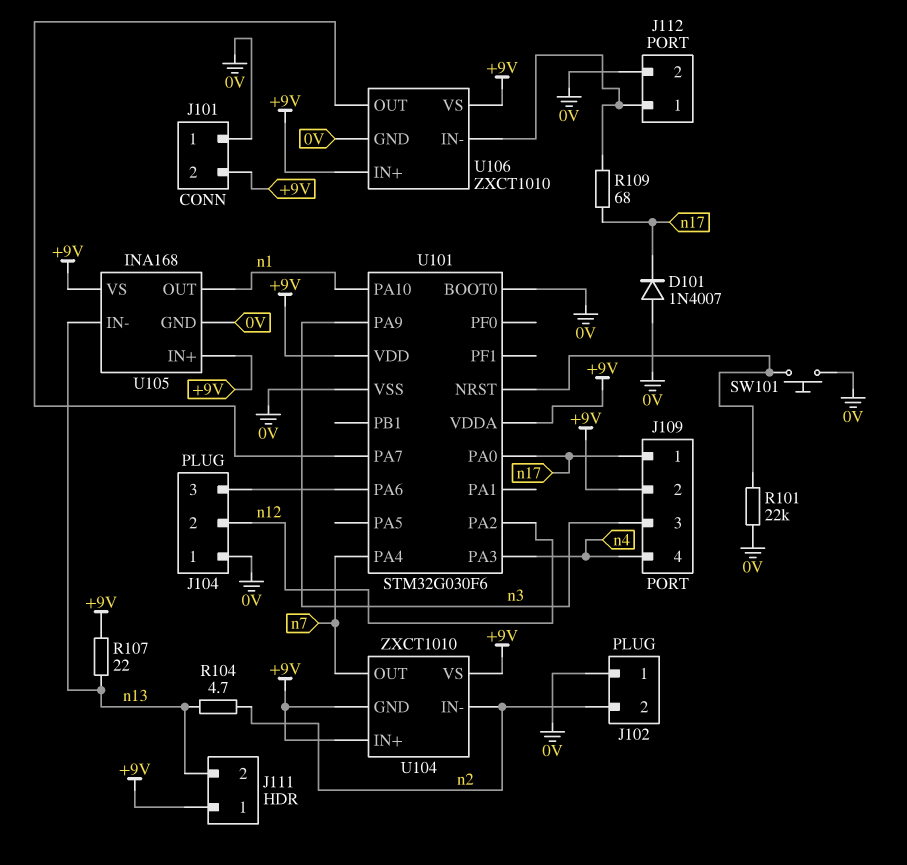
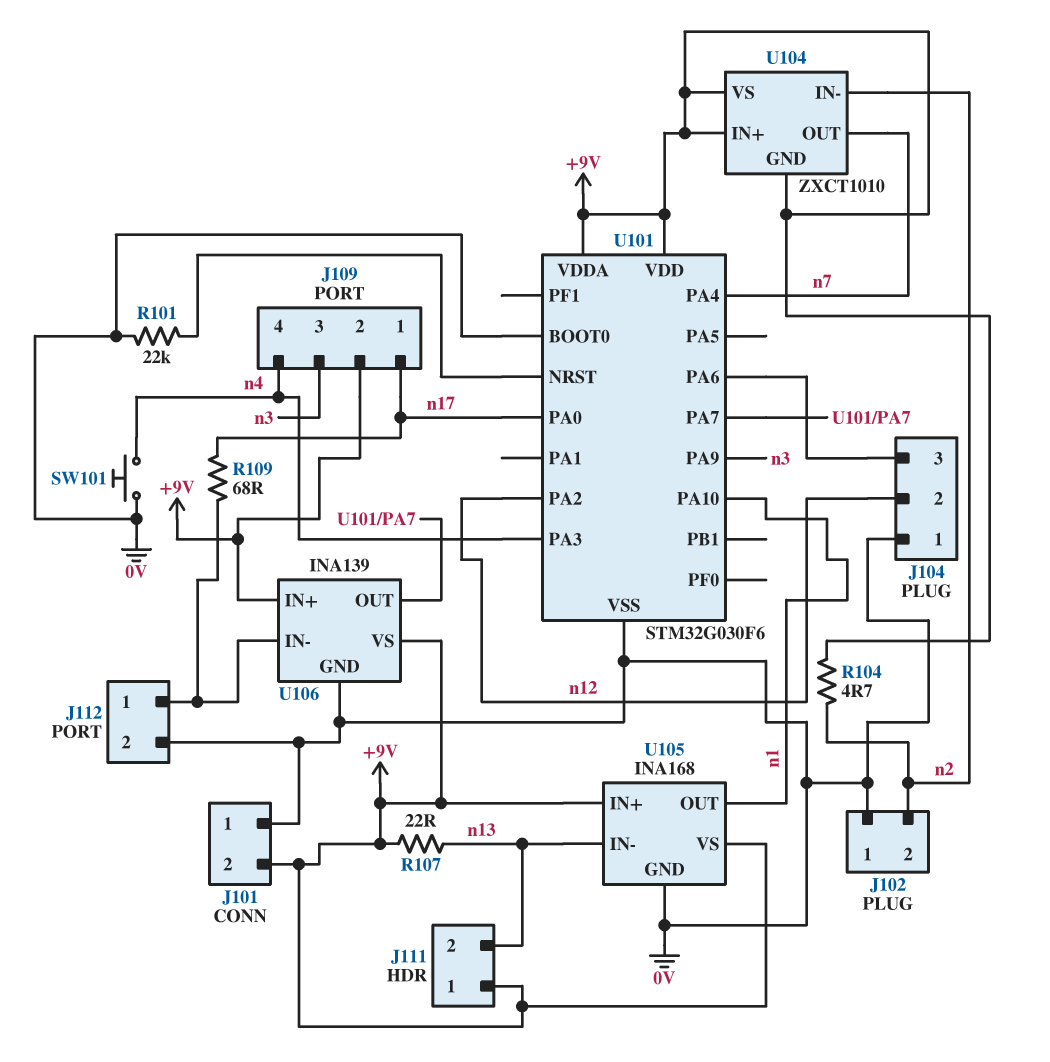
D101: diode 1N4007 (A 0V, K n17) -> none
R104: 4.7 (n2, n13) -> 4.7 (+9V, n2)
SW101: button (0V, U101/NRST) -> button (0V, n4)
U106: ZXCT1010 -> INA139

